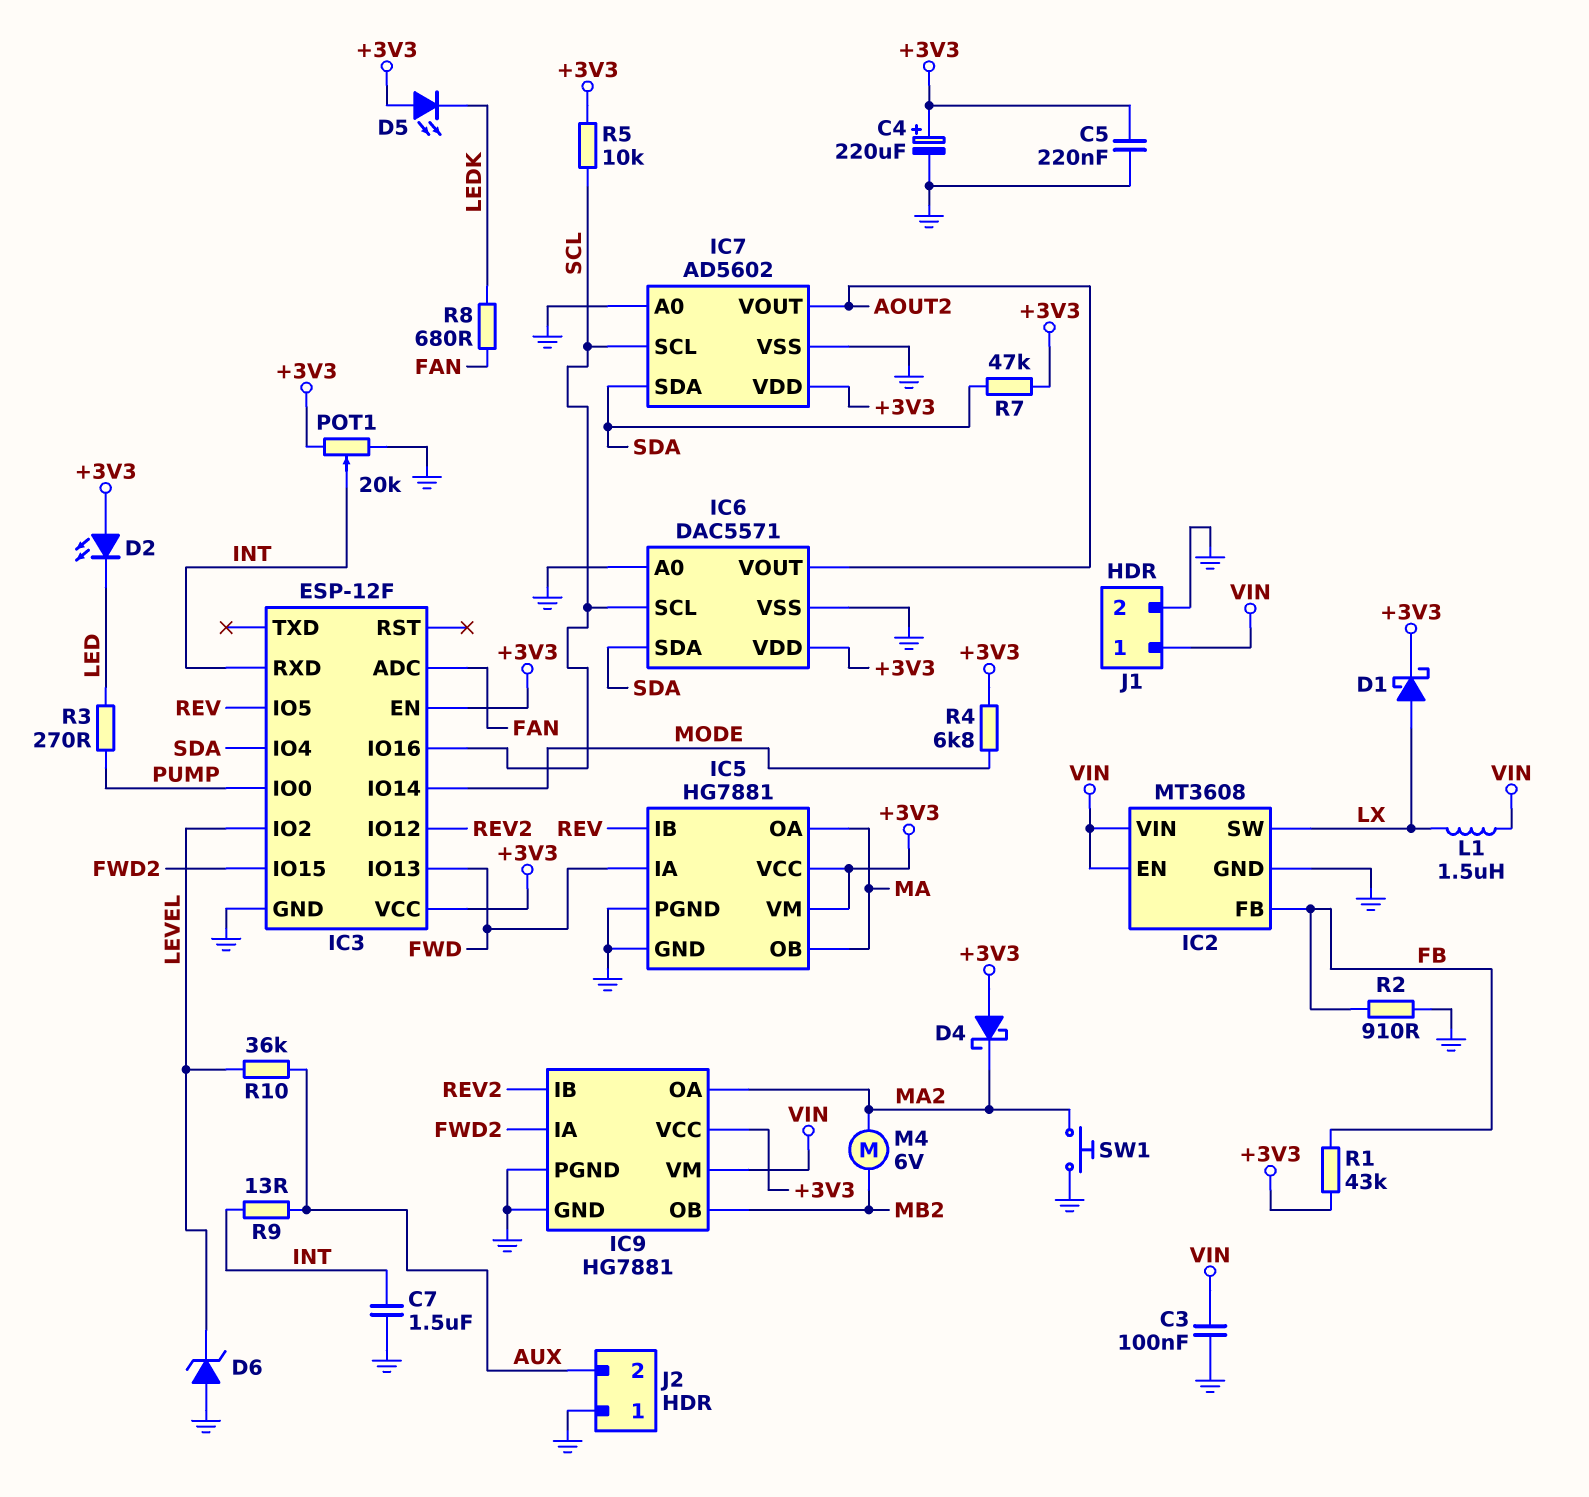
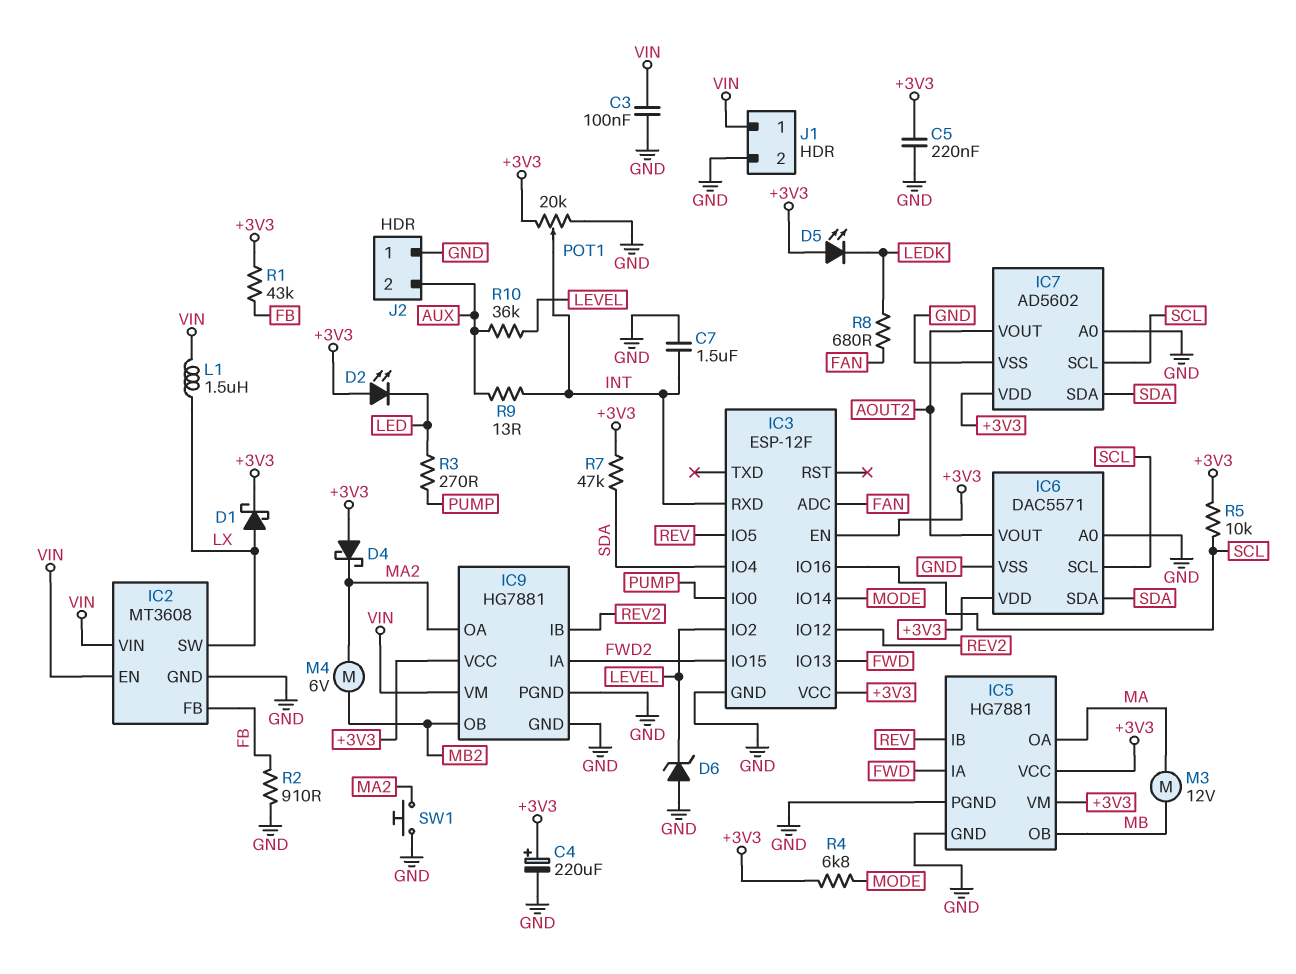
IC5 pin OB: MA -> MB
M3: none -> motor 12V (MA, MB)

